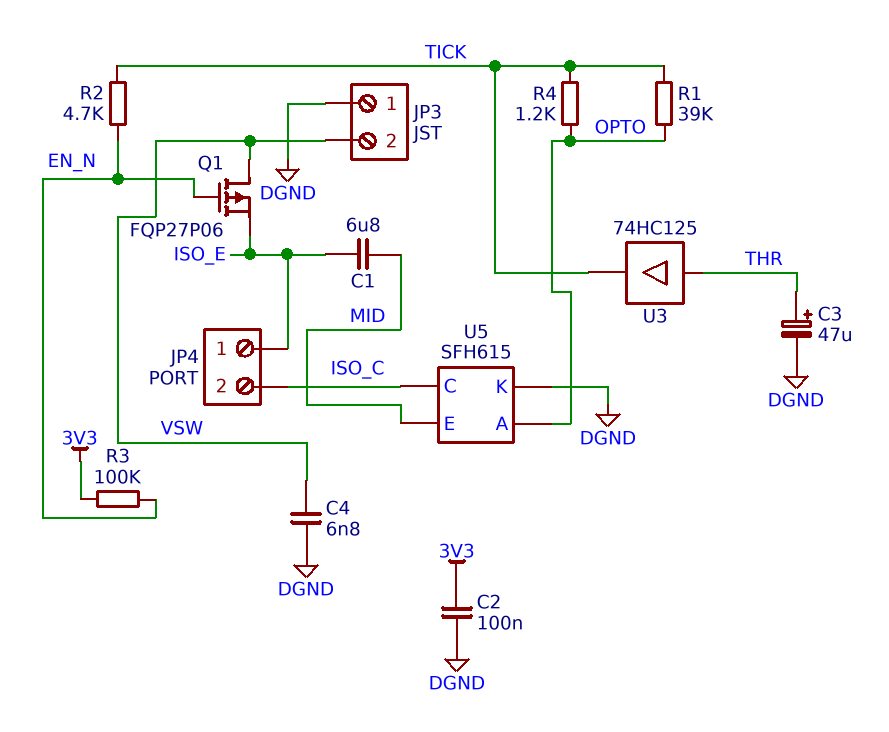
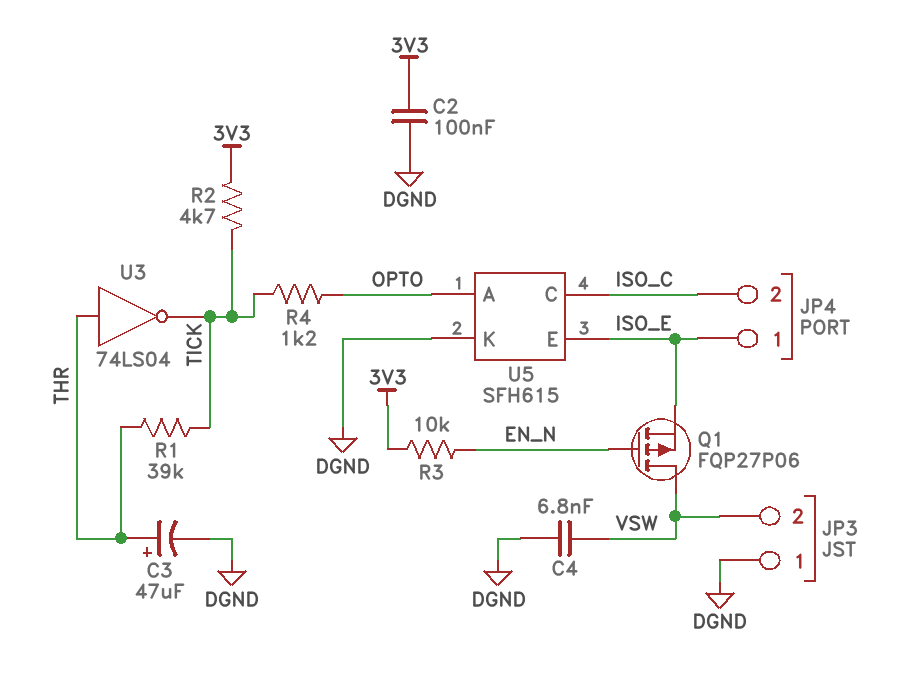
C1: 6.8uF (ISO_E, MID) -> none
R1: 39k (OPTO, TICK) -> 39k (THR, TICK)
R2: 4.7k (EN_N, TICK) -> 4.7k (3V3, TICK)
R3: 100k (3V3, EN_N) -> 10k (3V3, EN_N)
U3: buffer 74HC125 (in THR, out TICK) -> NOT 74LS04 (in THR, out TICK)
U5 pin E: MID -> ISO_E

